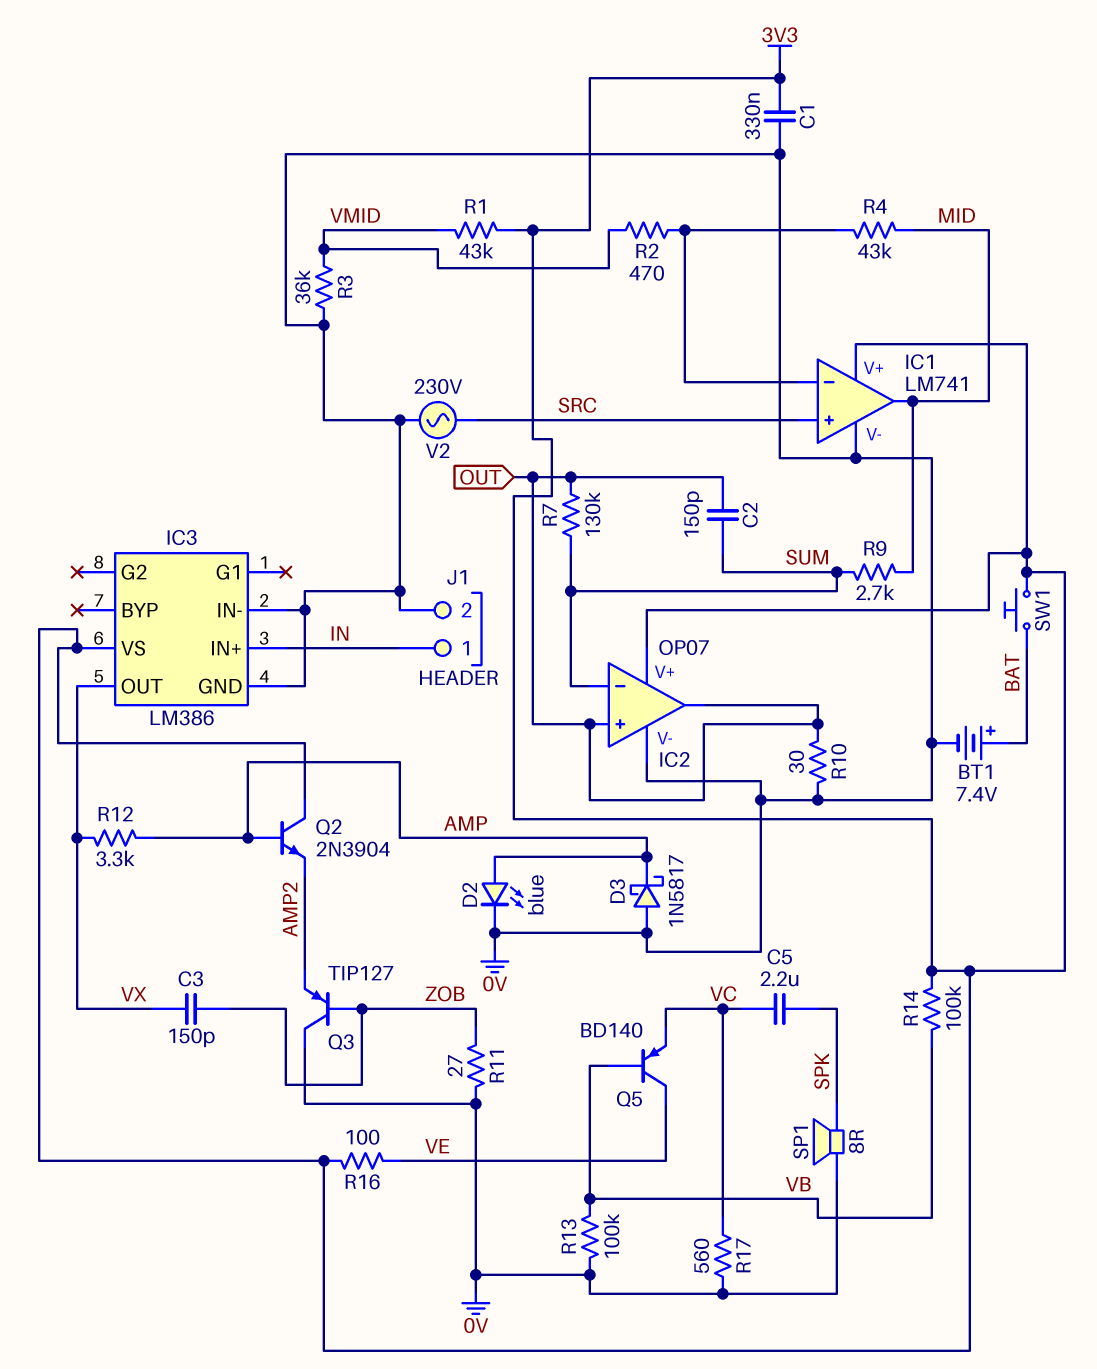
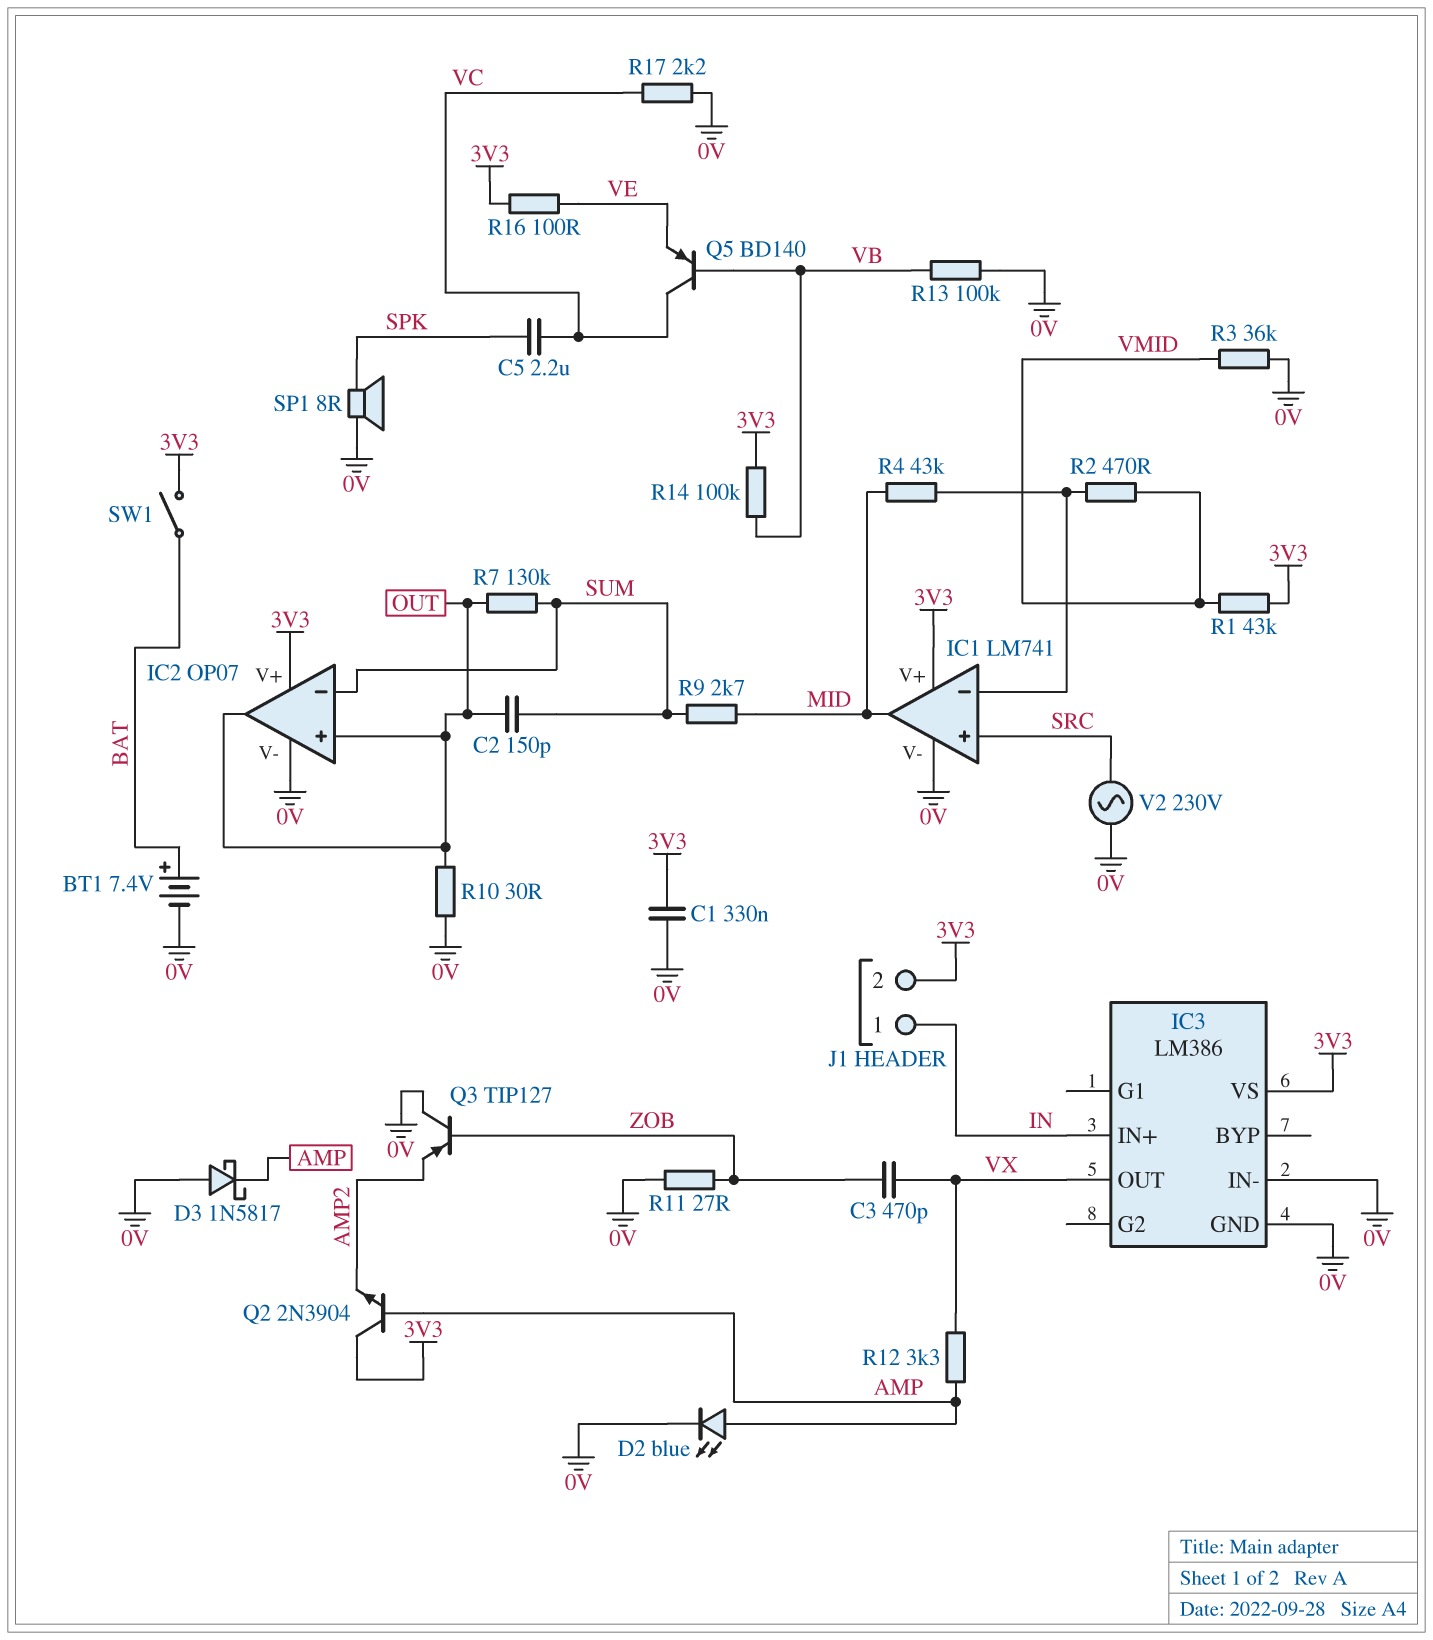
C3: 150pF (VX, ZOB) -> 470pF (VX, ZOB)
J1 pin 2: 0V -> 3V3
Q5: PNP BD140 (B VB, C VE, E VC) -> PNP BD140 (B VB, C VC, E VE)
R17: 560 (0V, VC) -> 2.2k (0V, VC)
SW1: button (3V3, BAT) -> switch (3V3, BAT)

